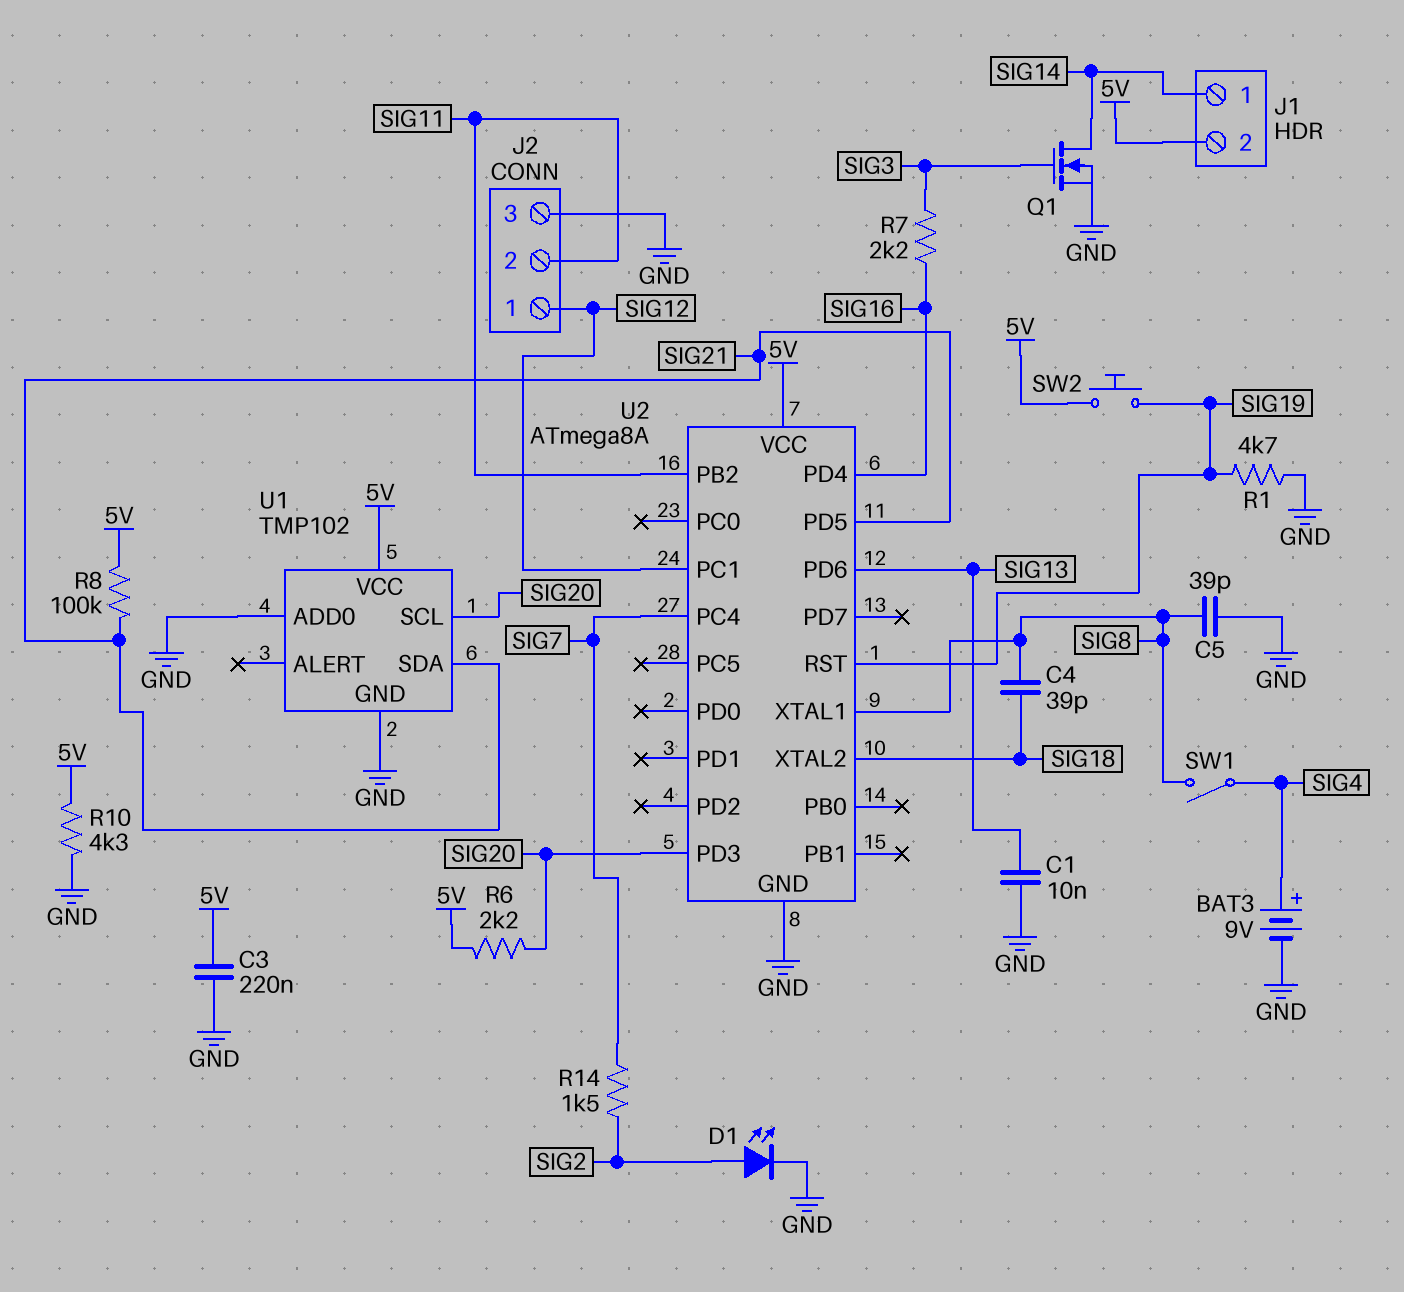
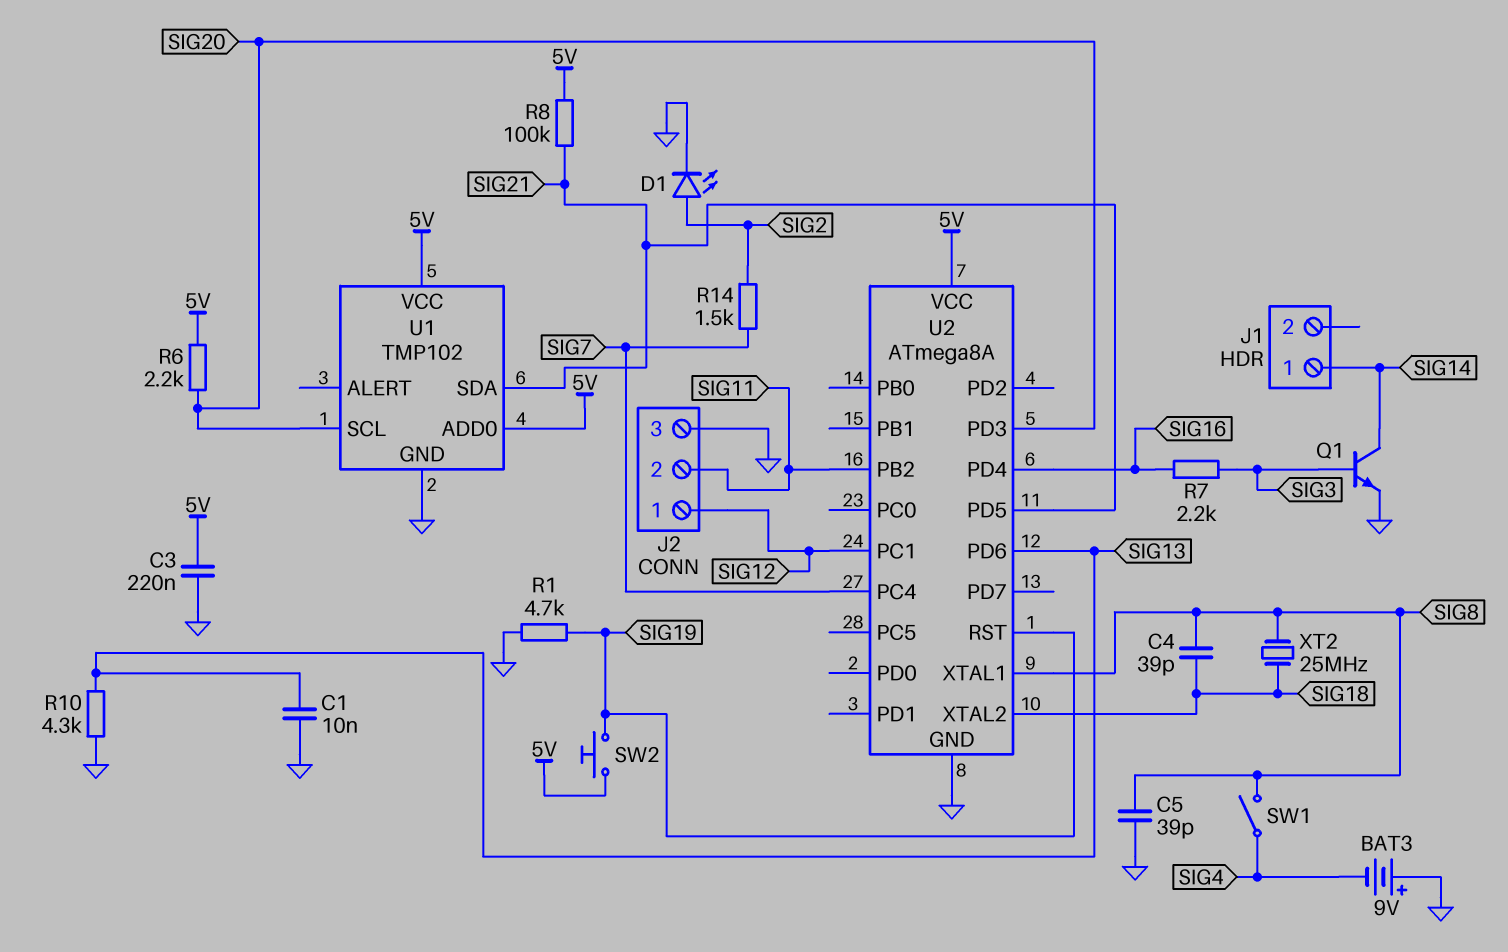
BAT3: 9V (plus SIG4, minus GND) -> 9V (plus GND, minus SIG4)
J1 pin 2: 5V -> none
Q1: NMOS (G SIG3, D SIG14, S GND) -> NPN (B SIG3, C SIG14, E GND)
R10: 4.3k (5V, GND) -> 4.3k (GND, SIG13)
U1 pin ADD0: GND -> 5V
XT2: none -> 25MHz (SIG8, SIG18)

